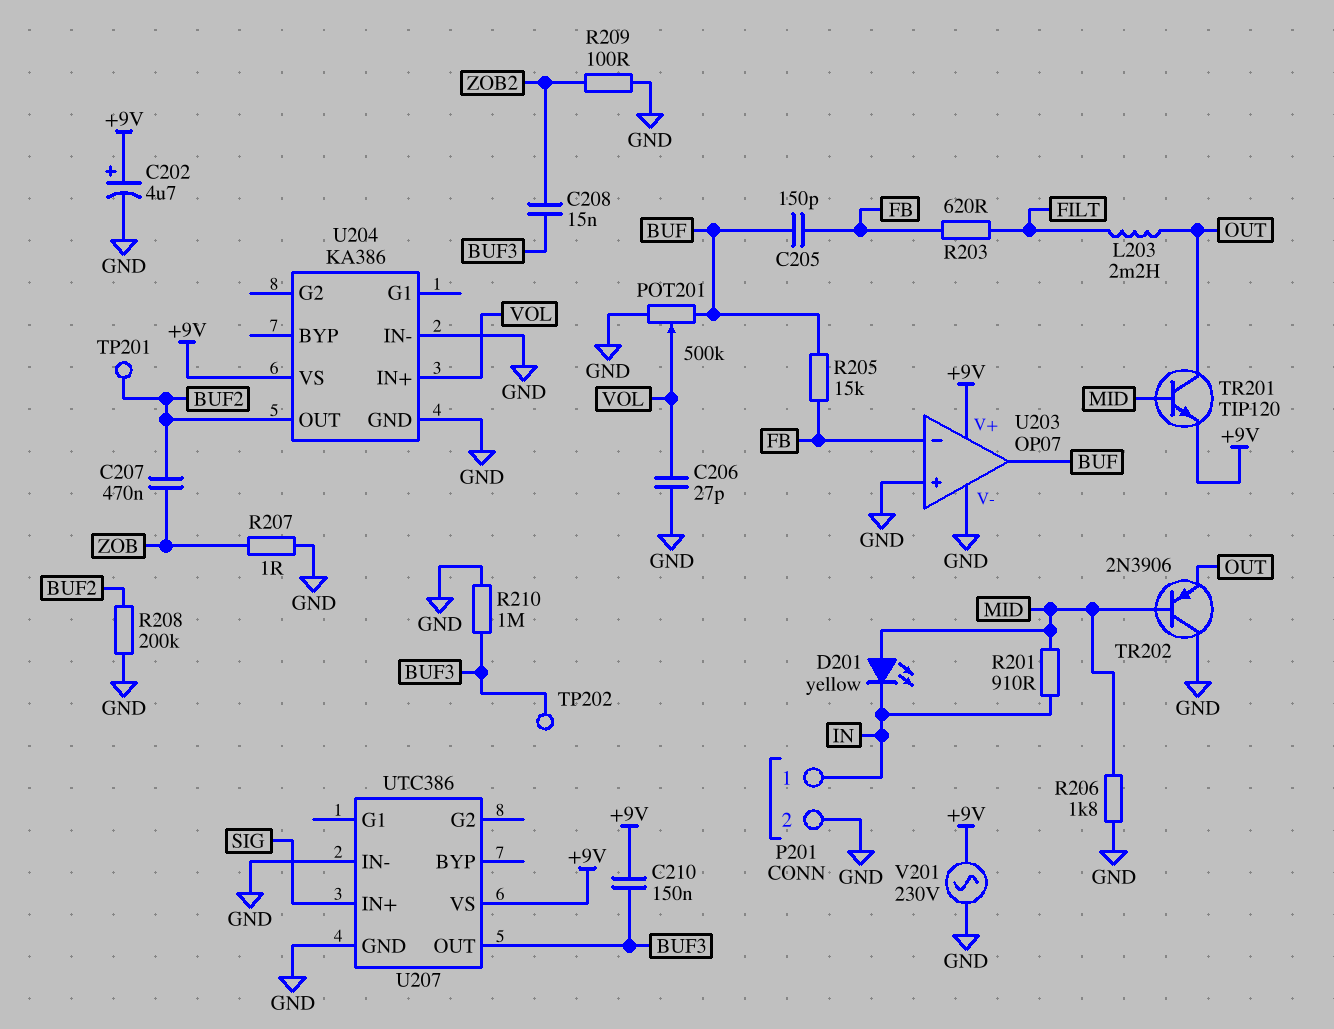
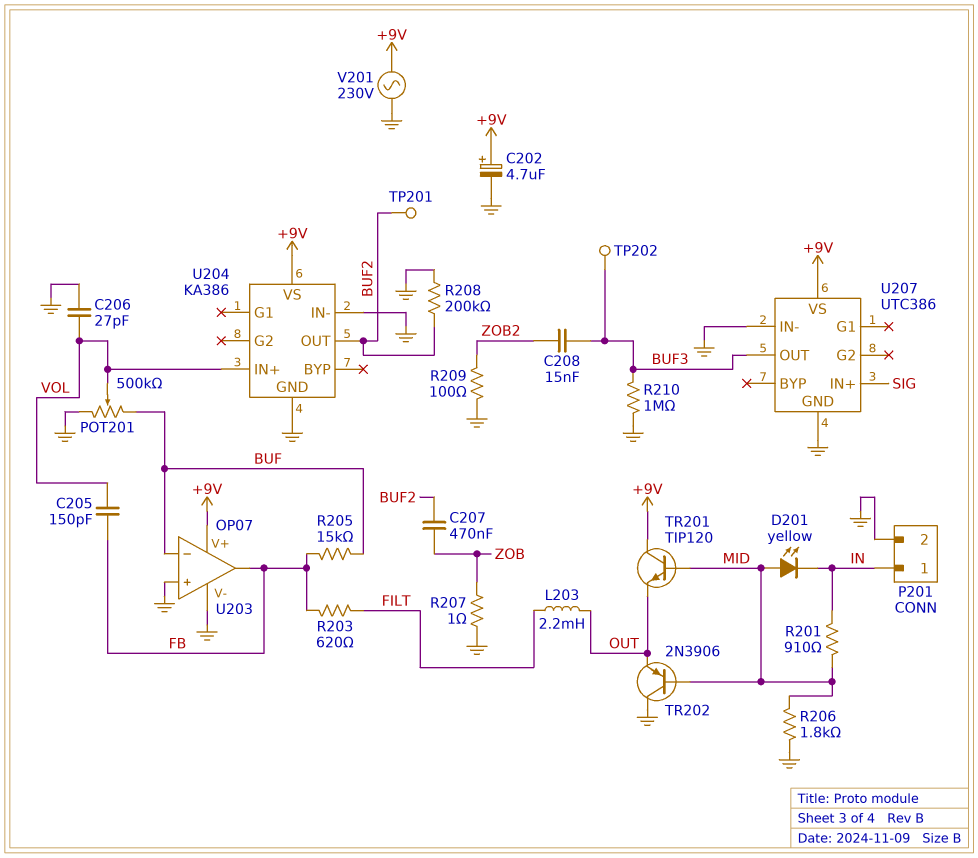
C205: 150pF (BUF, FB) -> 150pF (FB, VOL)
C210: 150nF (+9V, BUF3) -> none
TR201: NPN TIP120 (B MID, C OUT, E +9V) -> NPN TIP120 (B MID, C +9V, E OUT)
U203 pin in-: FB -> BUF
U203 pin out: BUF -> FB

